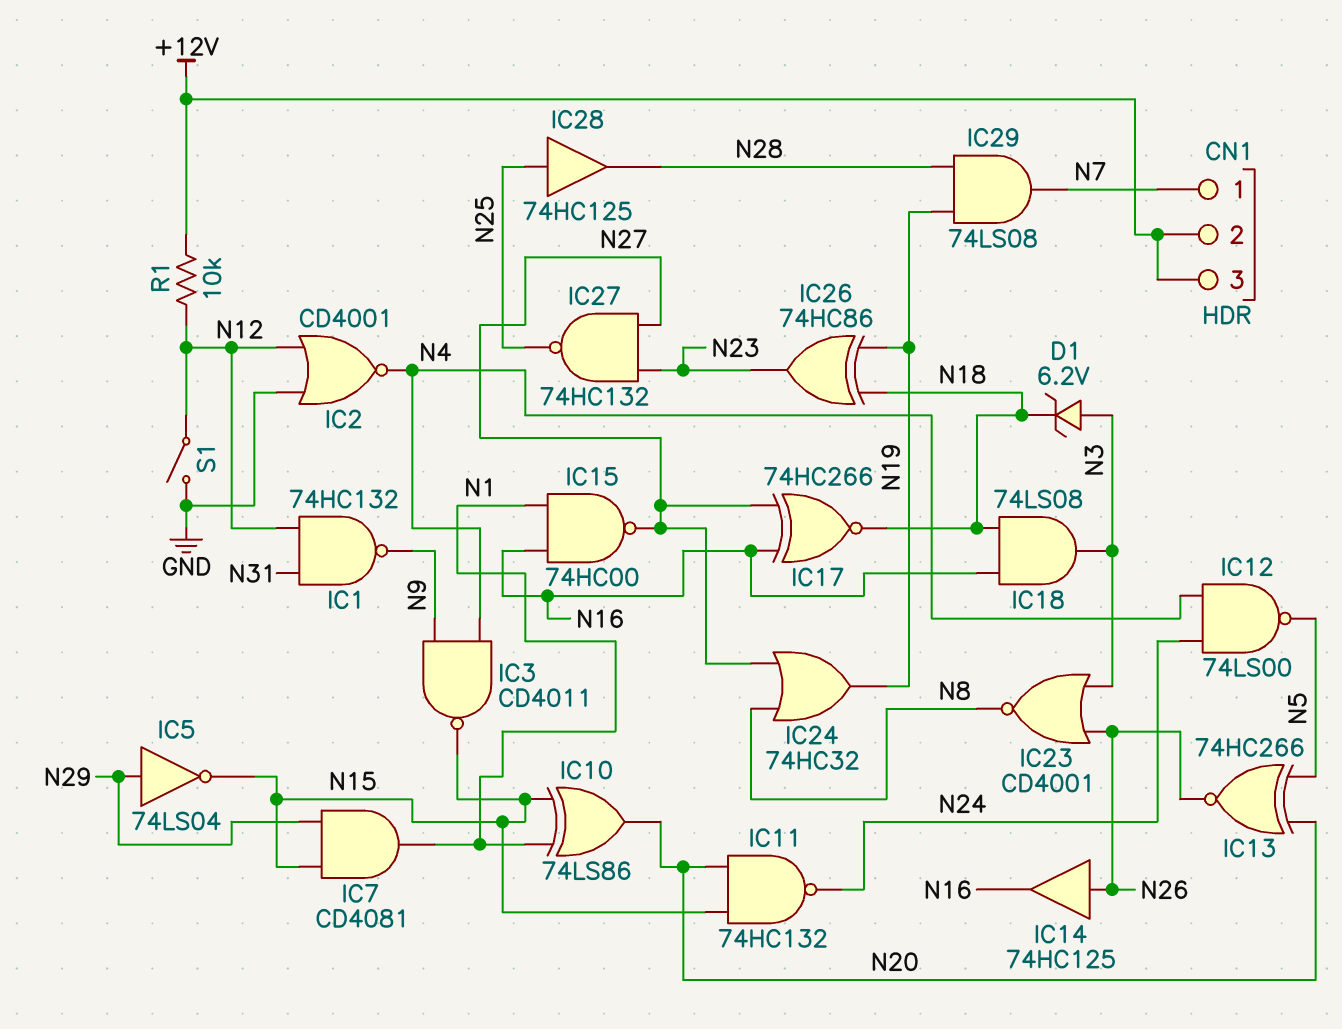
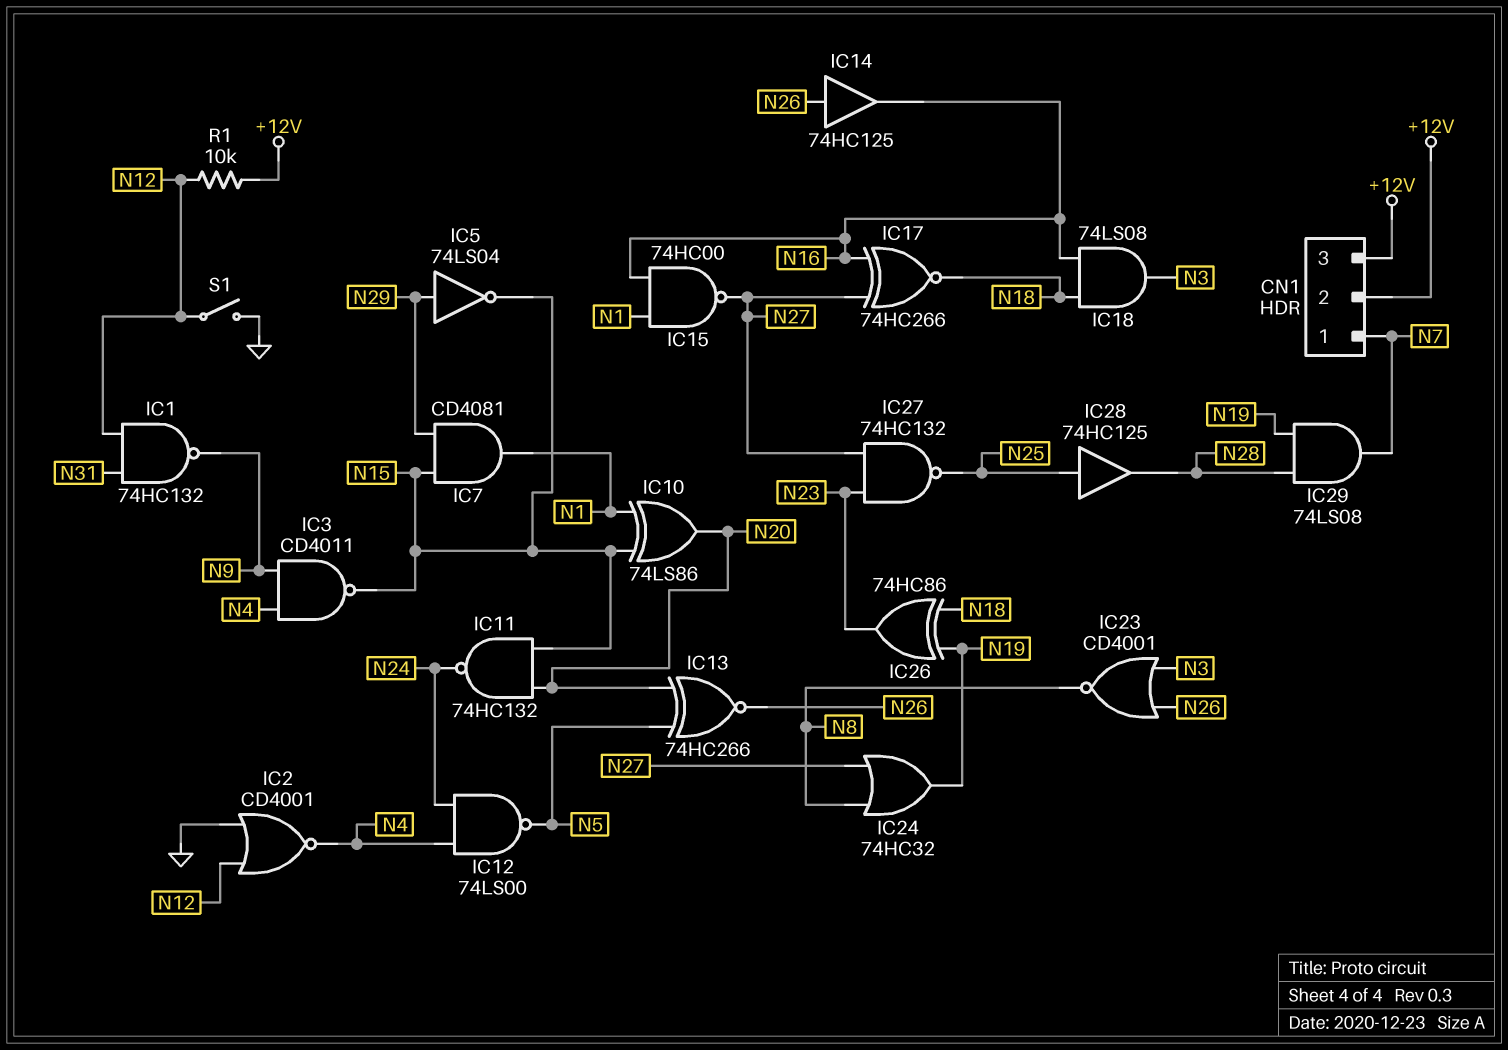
D1: zener 6.2V (A N3, K N18) -> none

